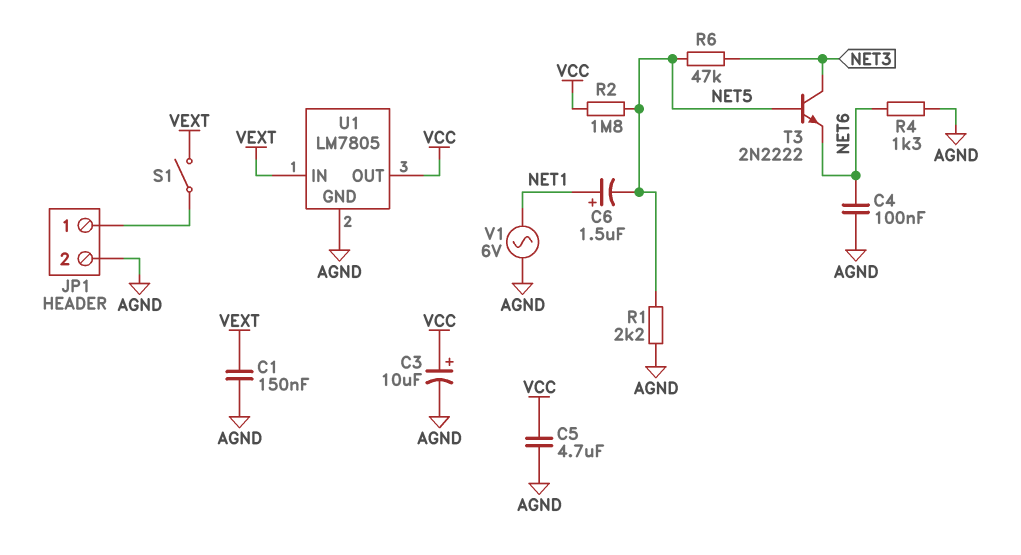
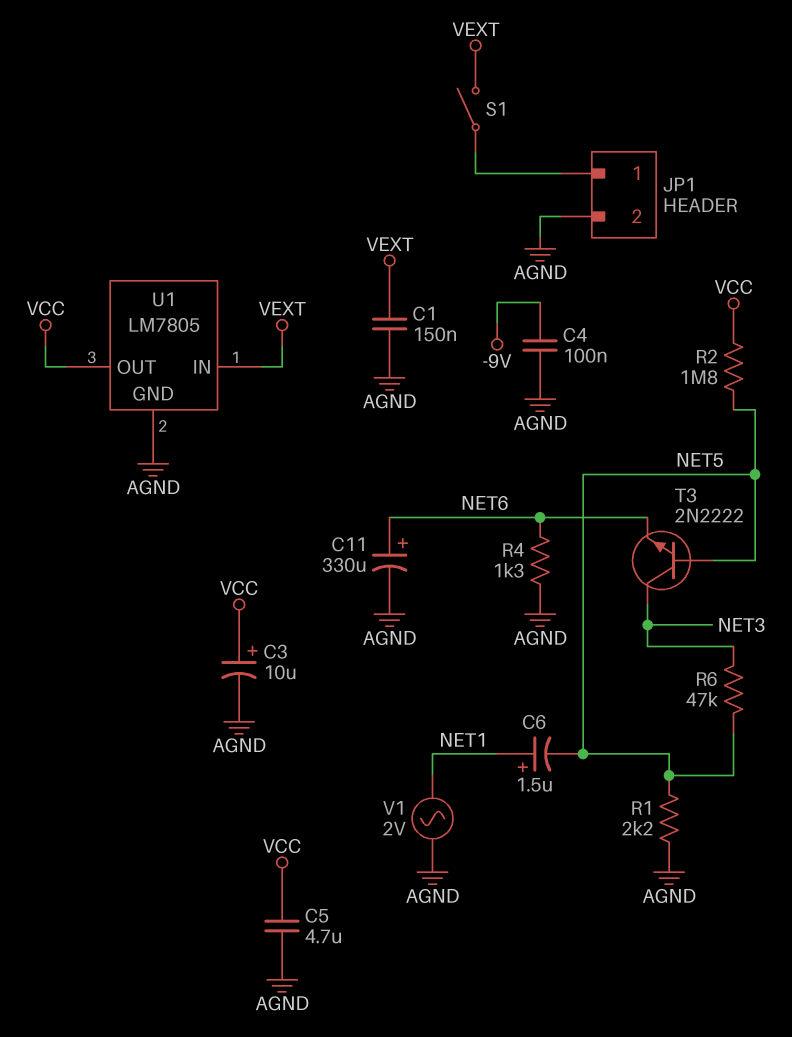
C4: 100nF (AGND, NET6) -> 100nF (-9V, AGND)
C11: none -> 330uF (plus NET6, minus AGND)
V1: AC 6V (AGND, NET1) -> AC 2V (AGND, NET1)

